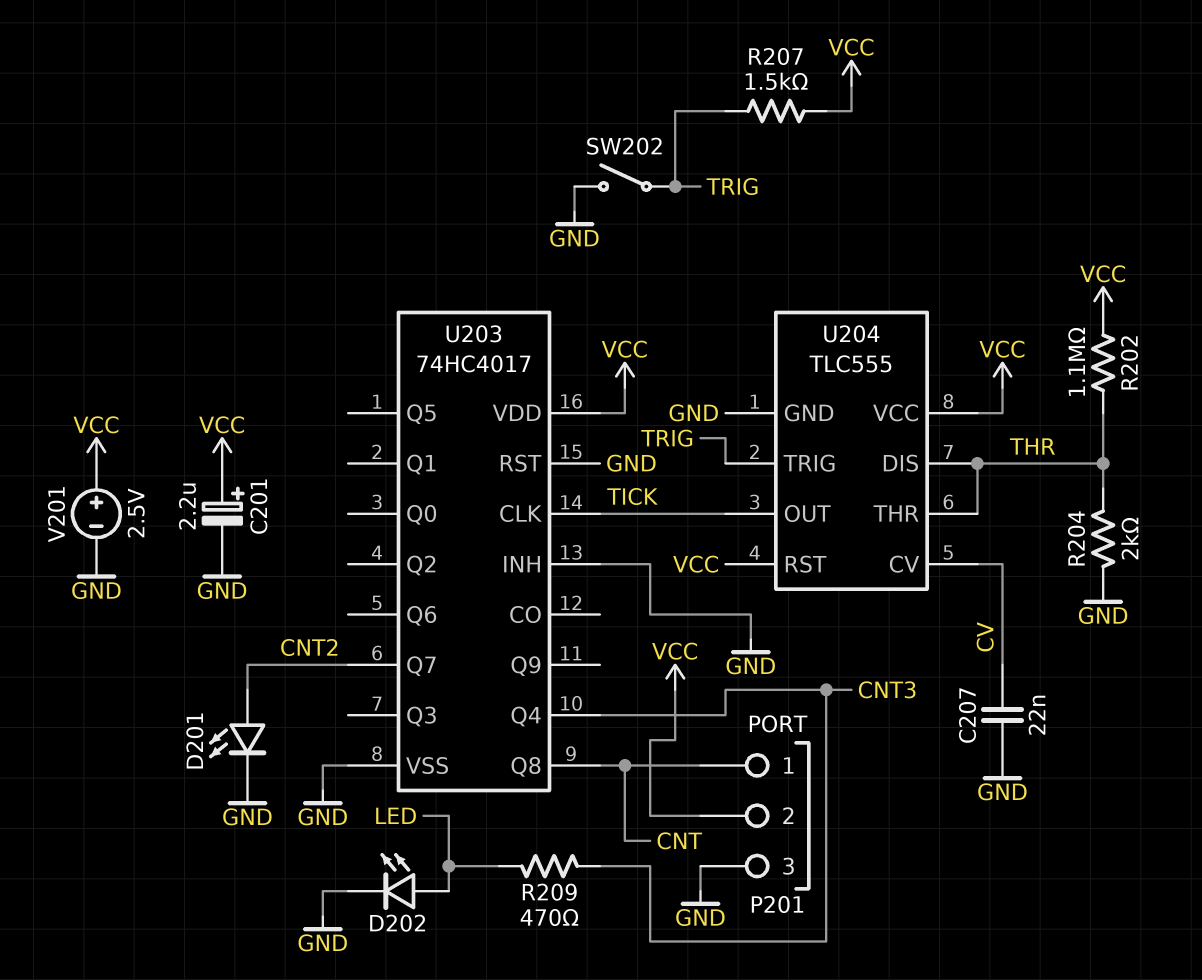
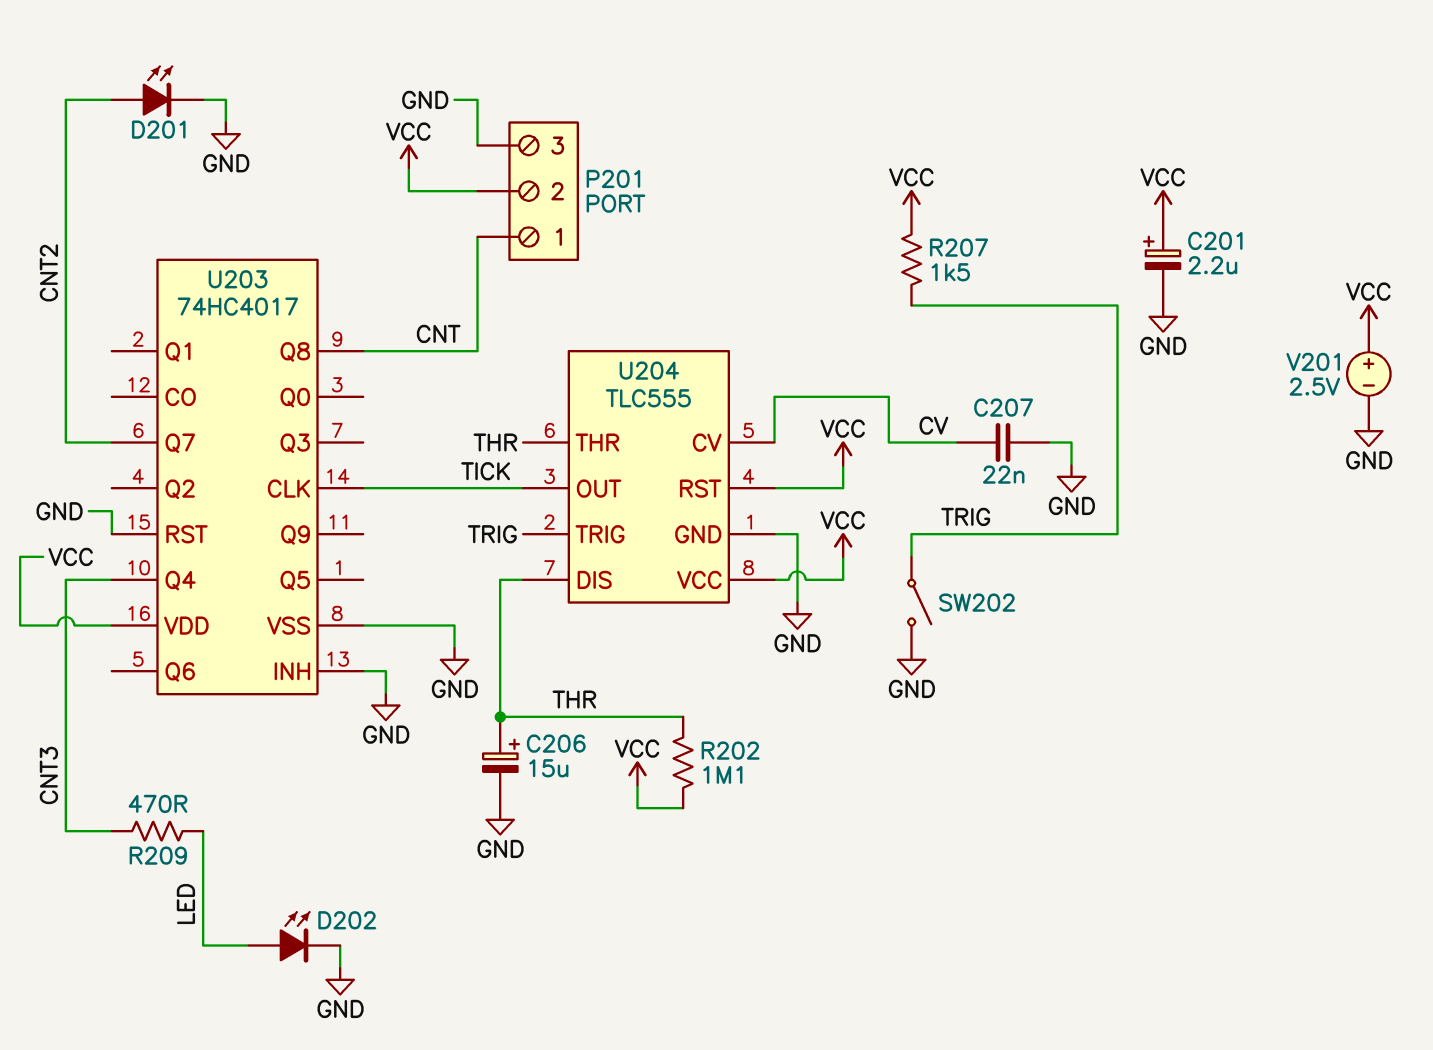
C206: none -> 15uF (plus THR, minus GND)
R204: 2k (GND, THR) -> none

